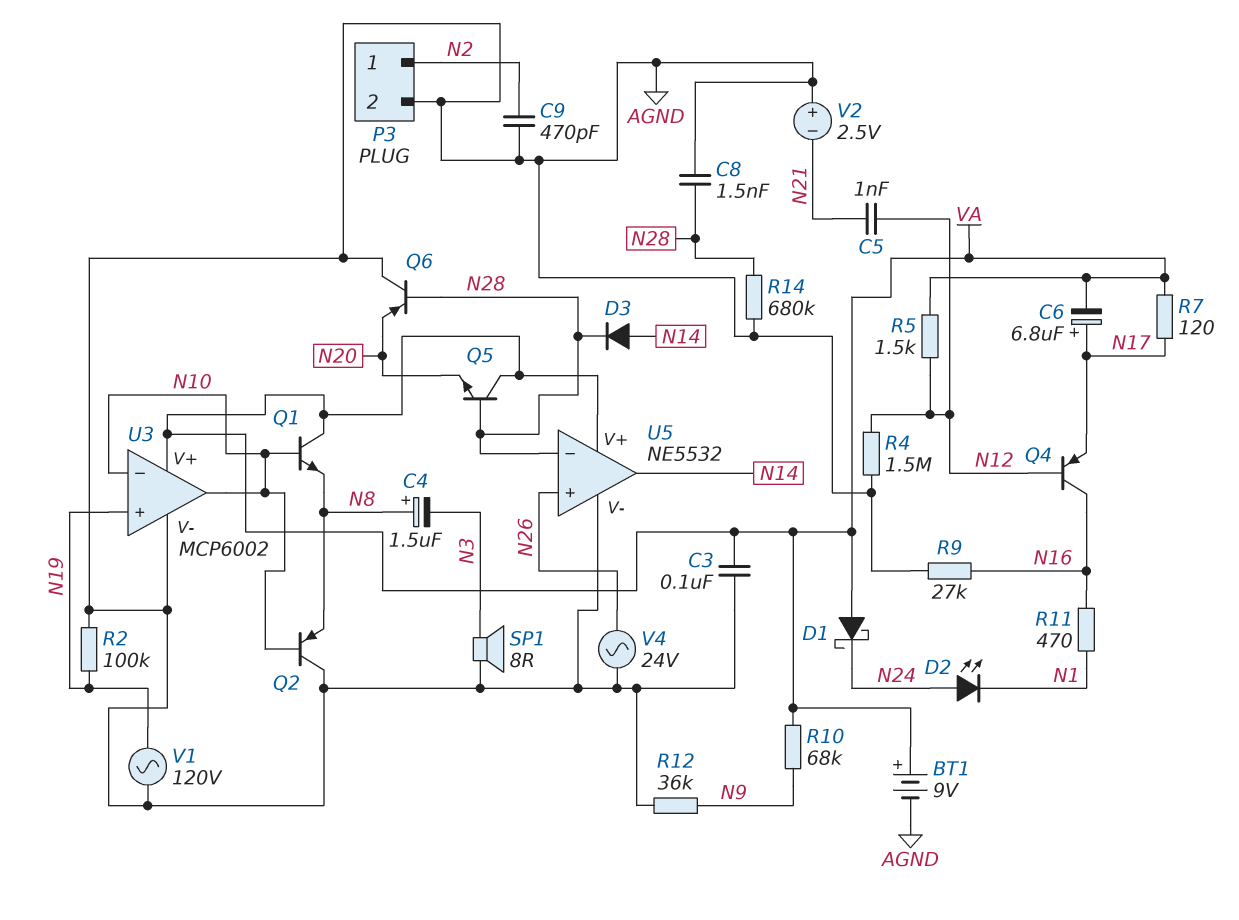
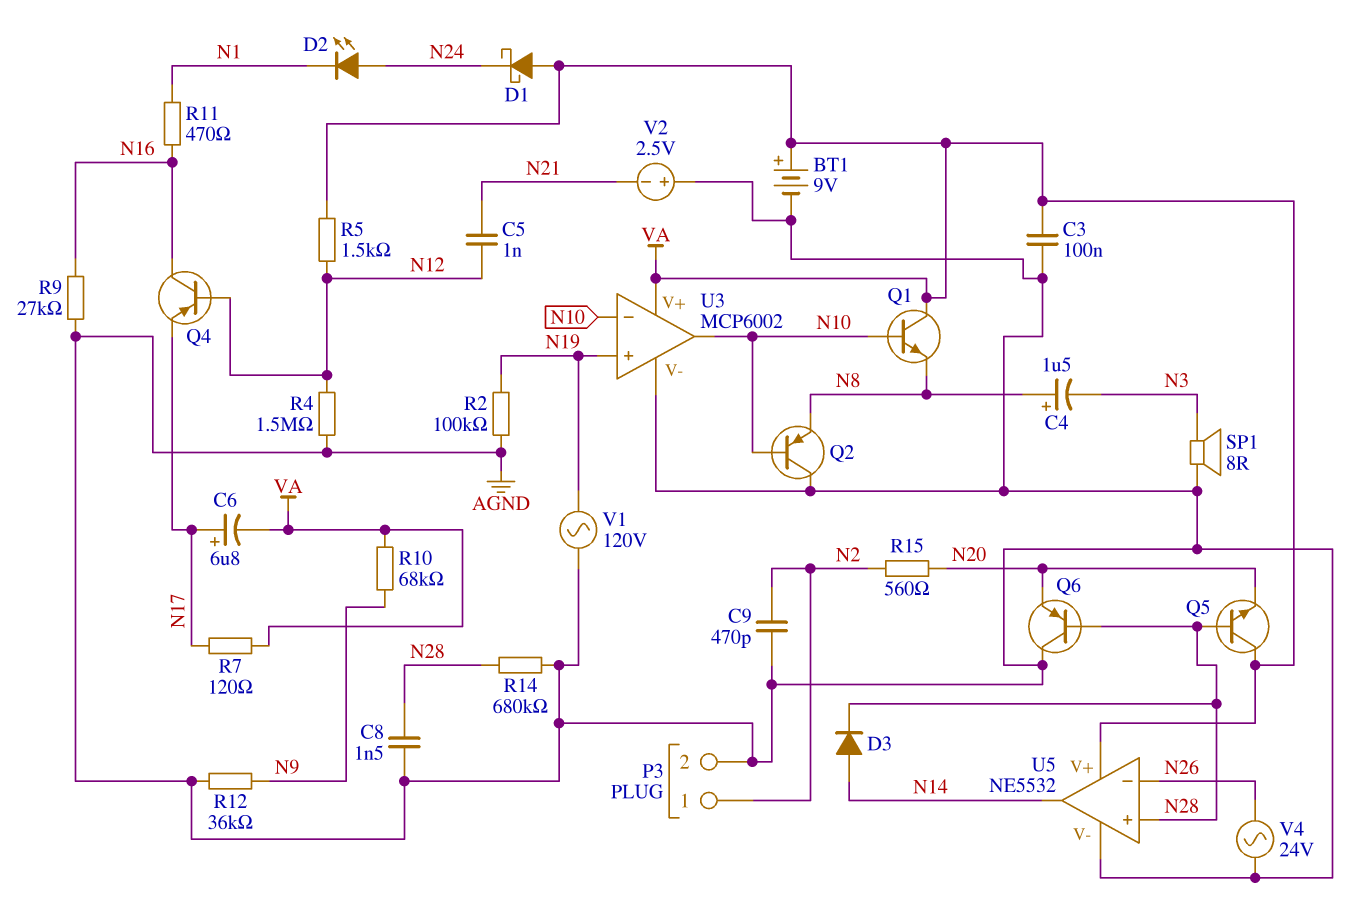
R15: none -> 560 (N2, N20)
U5 pin in+: N26 -> N28
U5 pin in-: N28 -> N26

